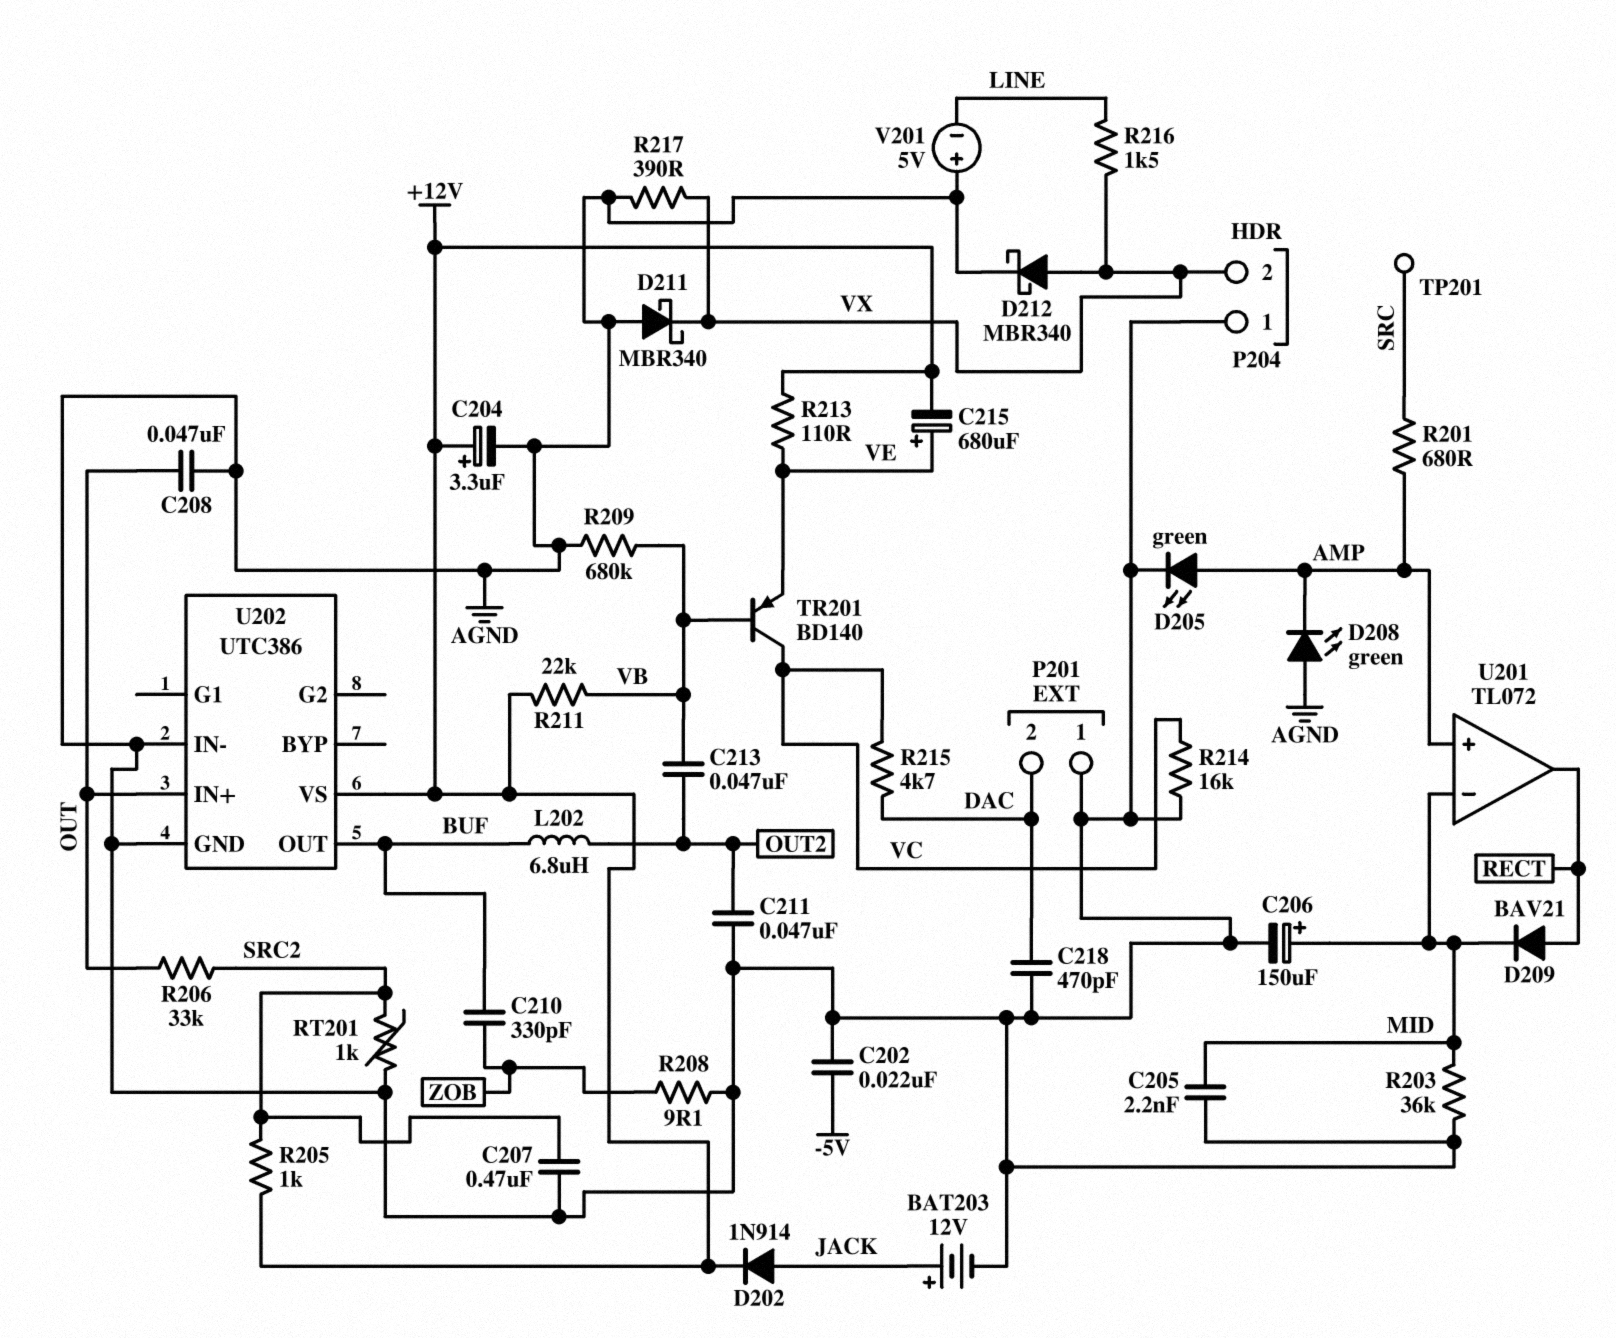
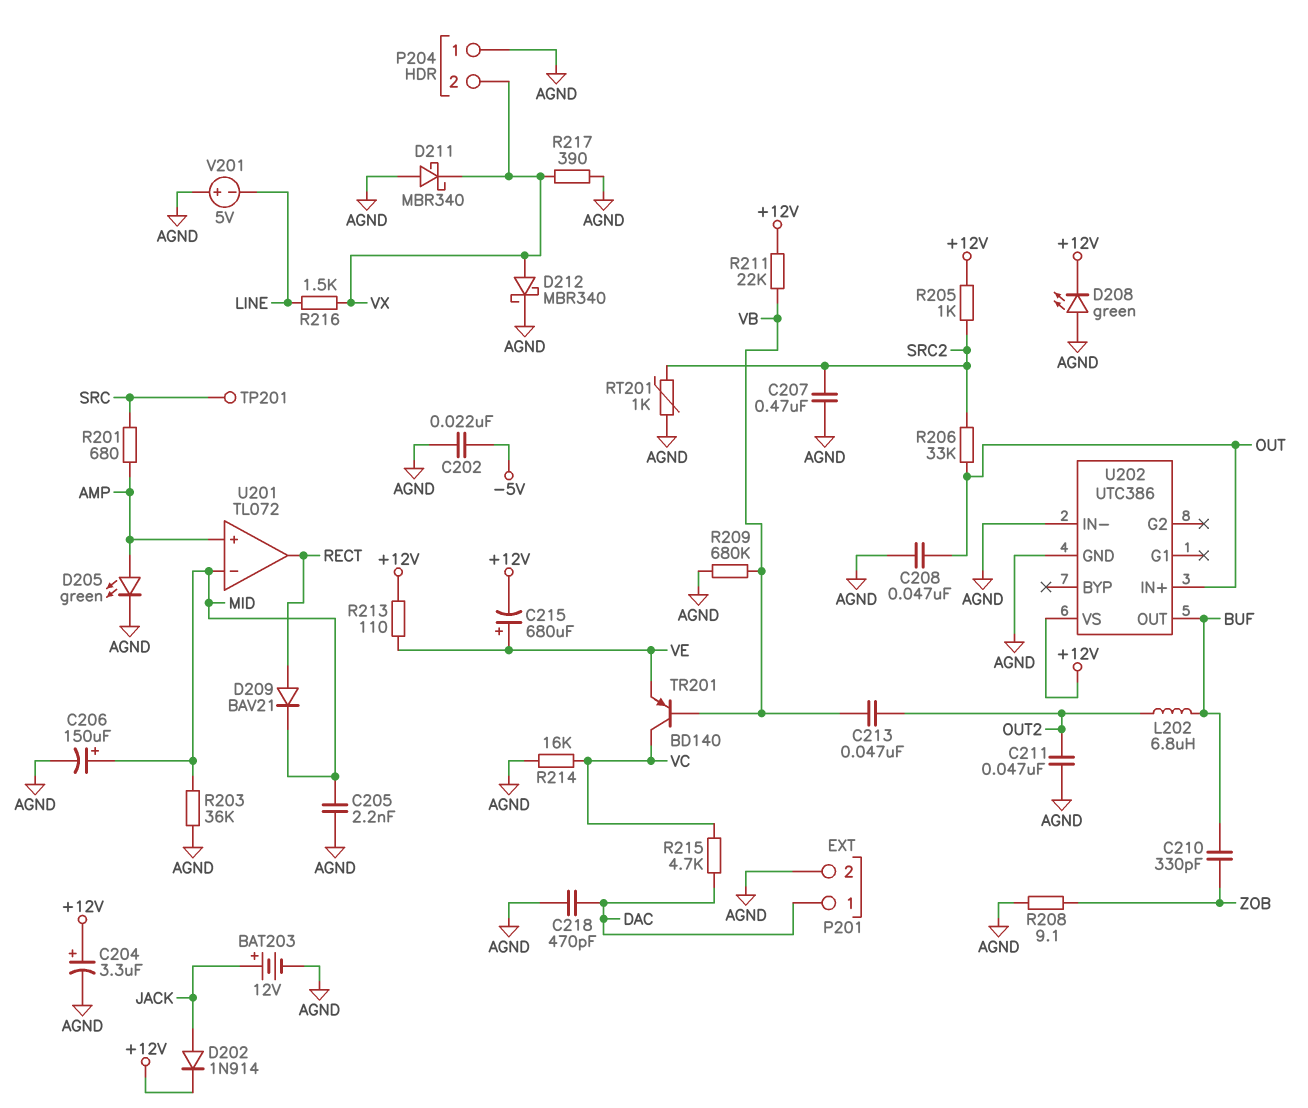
D208: LED green (A AGND, K AMP) -> LED green (A AGND, K +12V)
P201 pin 1: AGND -> DAC
P201 pin 2: DAC -> AGND

